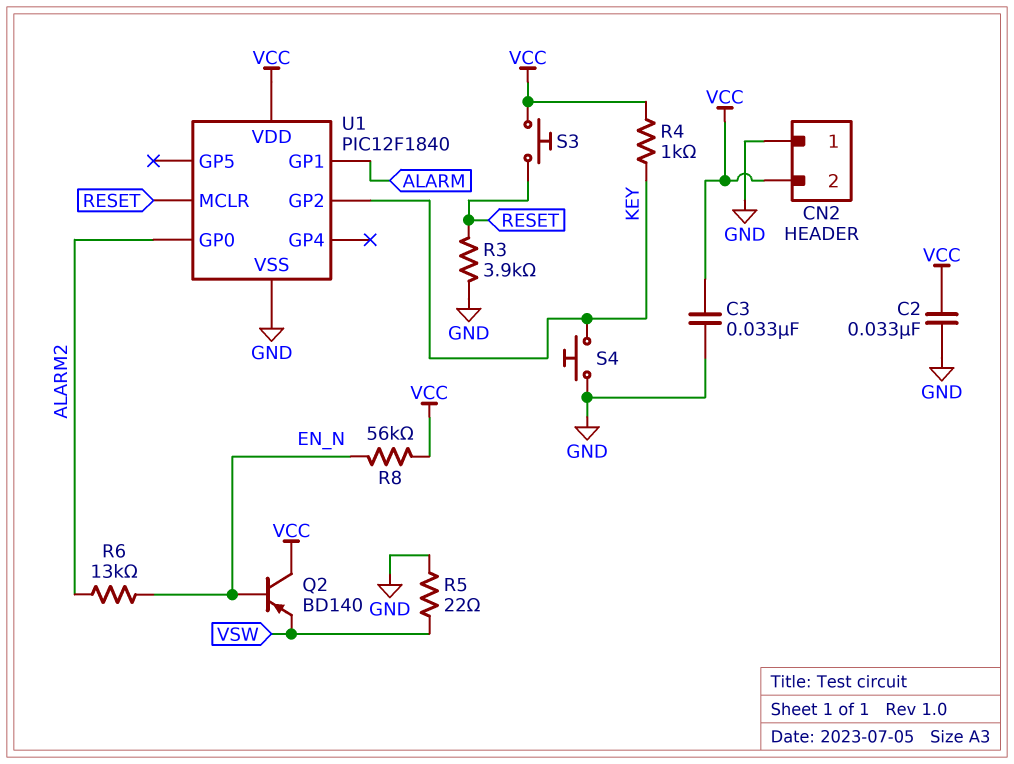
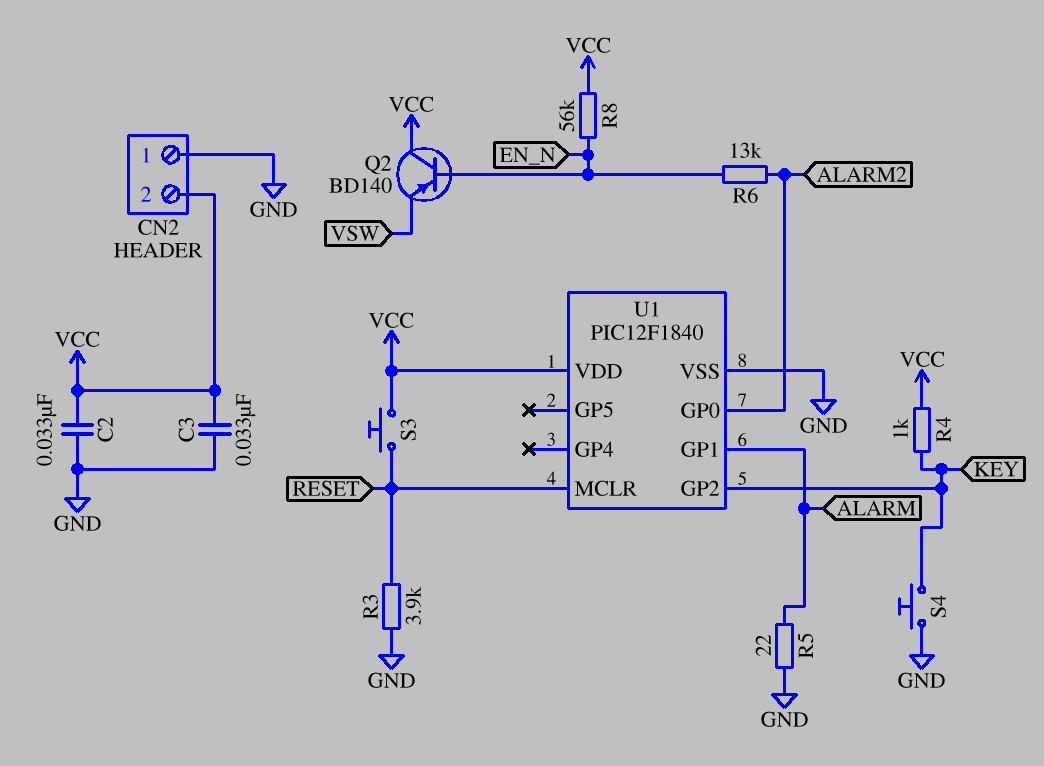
R5: 22 (GND, VSW) -> 22 (ALARM, GND)

